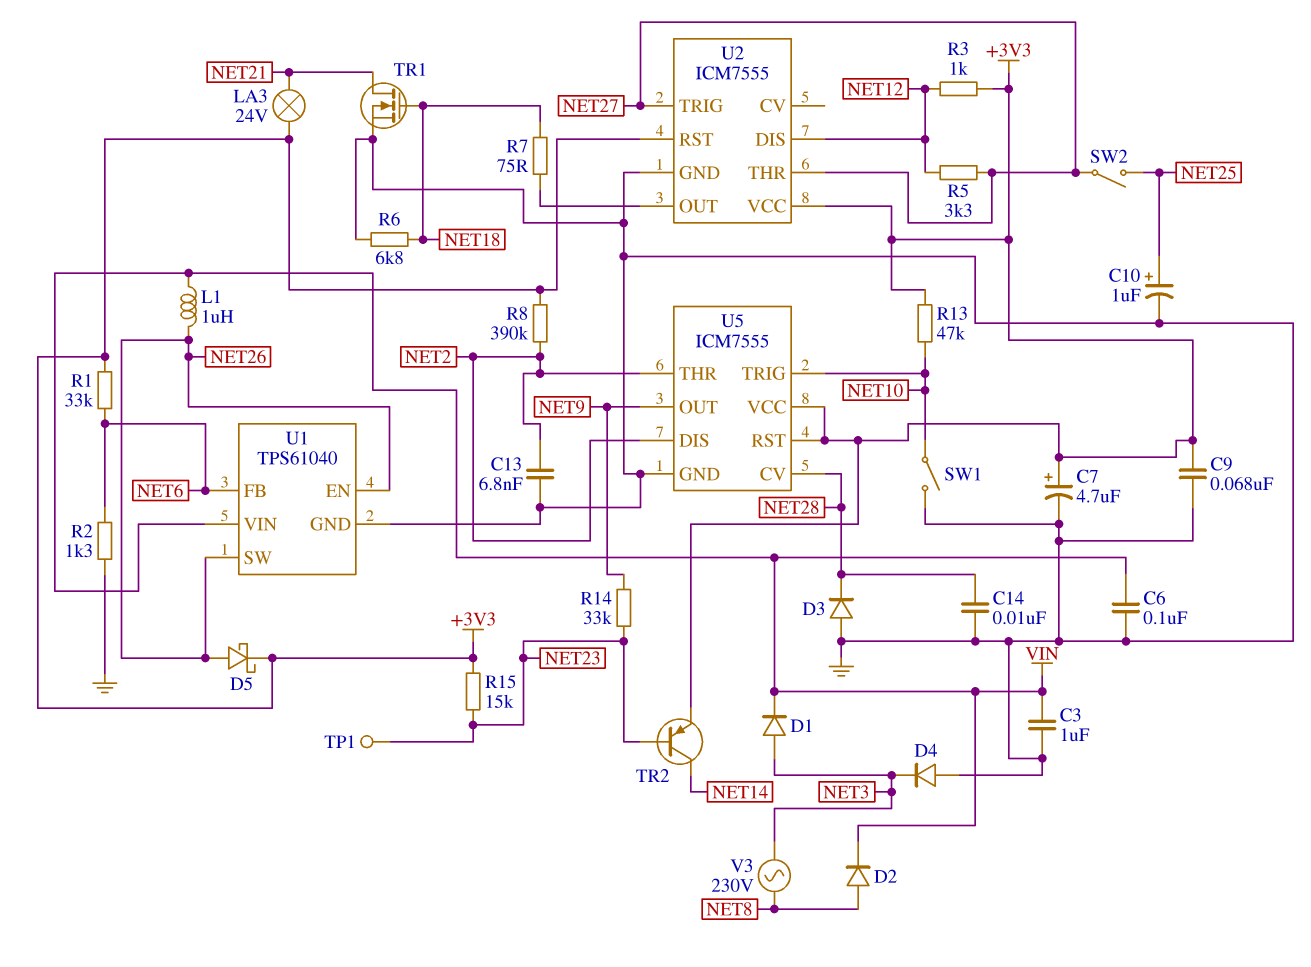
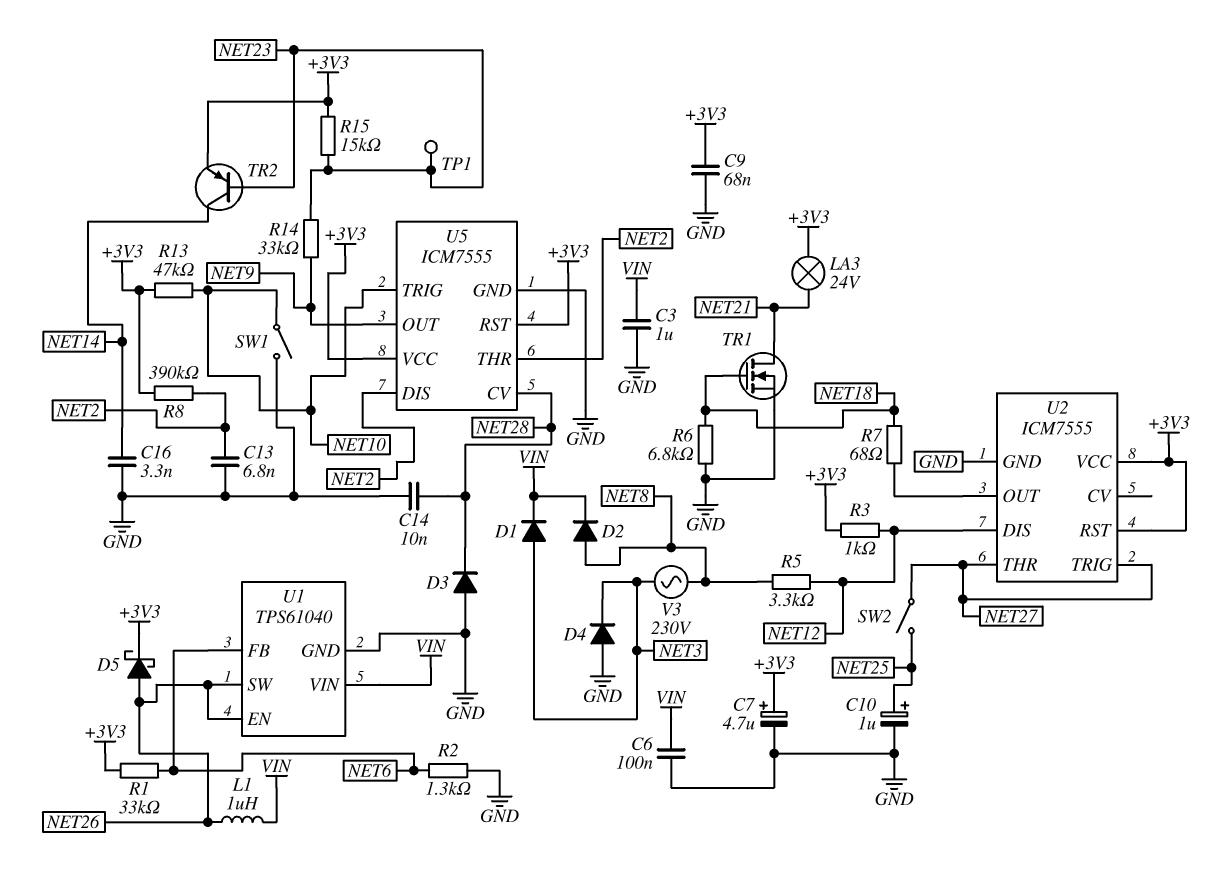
C16: none -> 3.3nF (GND, NET14)
R5: 3.3k (NET12, NET27) -> 3.3k (NET8, NET12)
R7: 75 (NET18, U2/OUT) -> 68 (NET18, U2/OUT)

